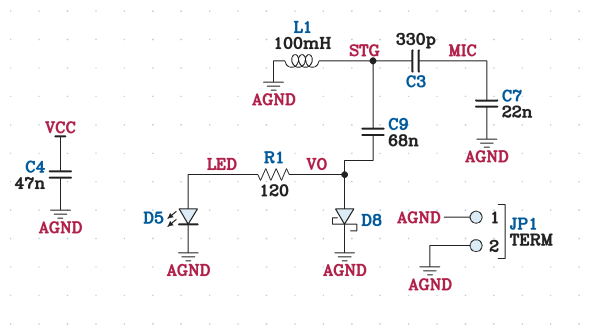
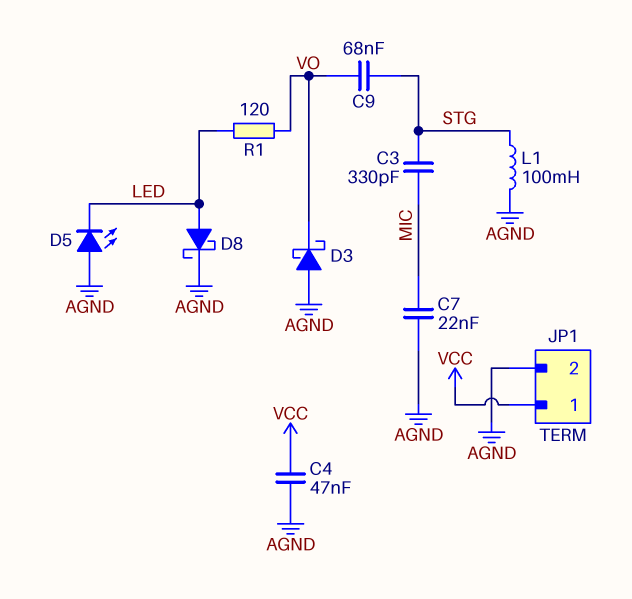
D3: none -> schottky (A AGND, K VO)
D5: LED (A LED, K AGND) -> LED (A AGND, K LED)
D8: schottky (A VO, K AGND) -> schottky (A LED, K AGND)
JP1 pin 1: AGND -> VCC

